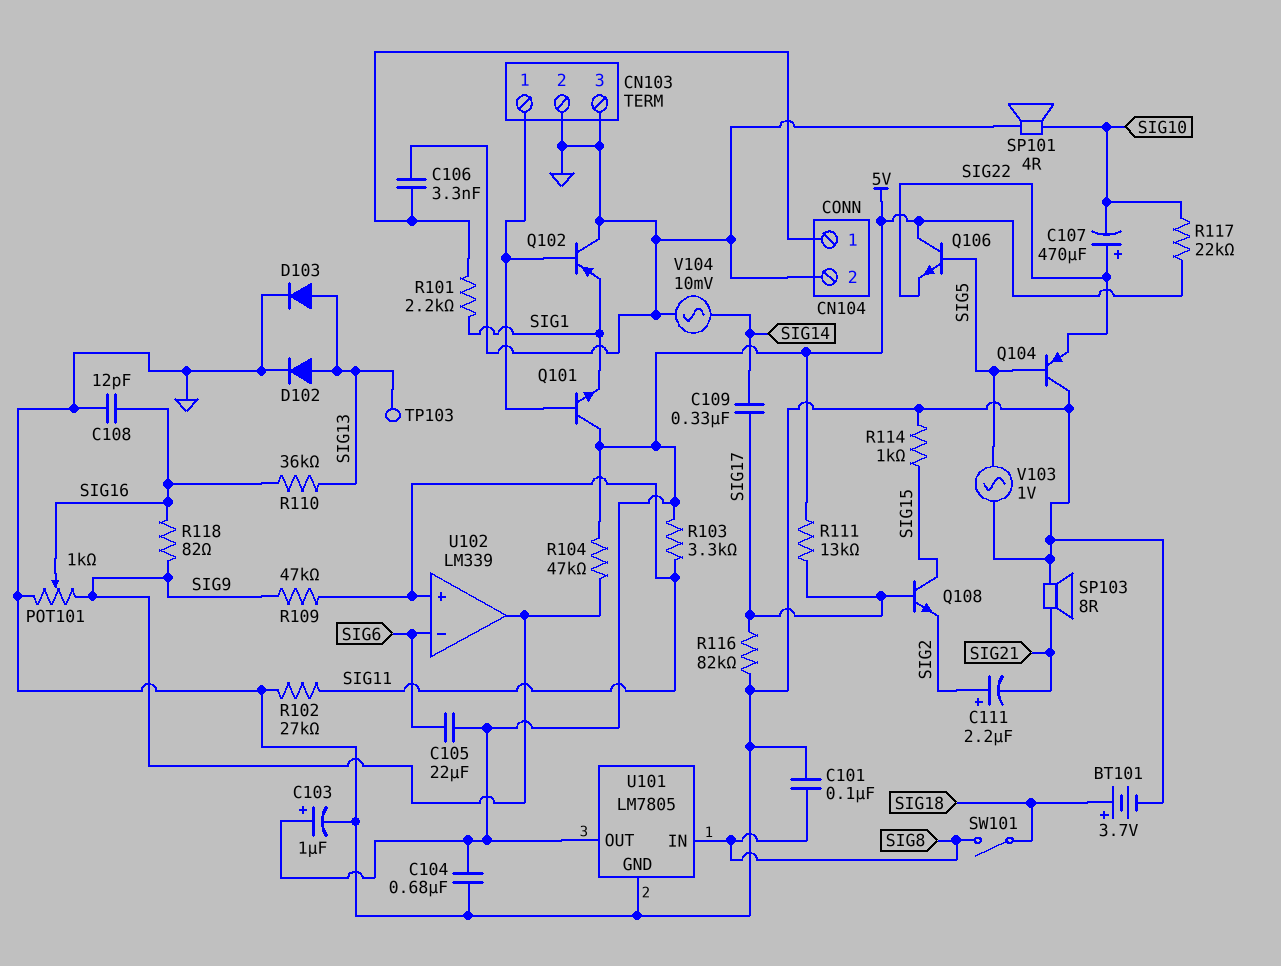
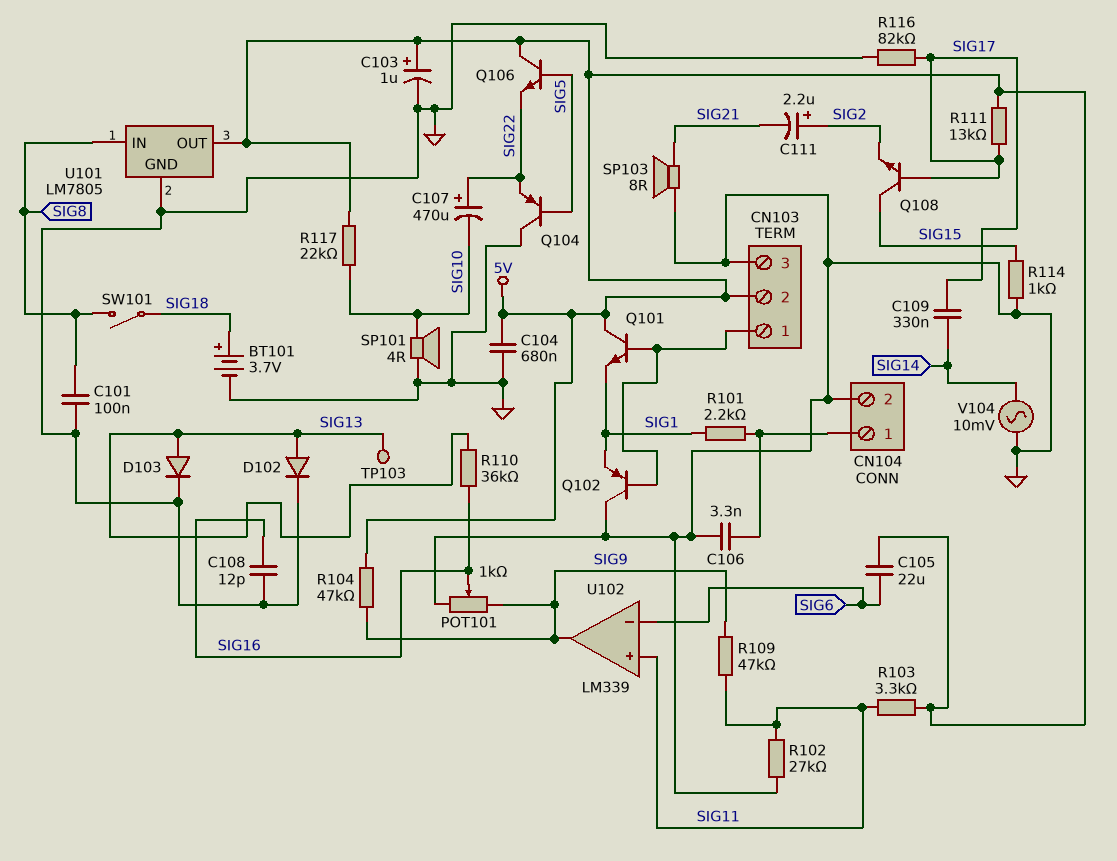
CN103 pin 2: GND -> 5V
R118: 82 (SIG9, SIG16) -> none
V103: AC 1V (GND, SIG5) -> none

